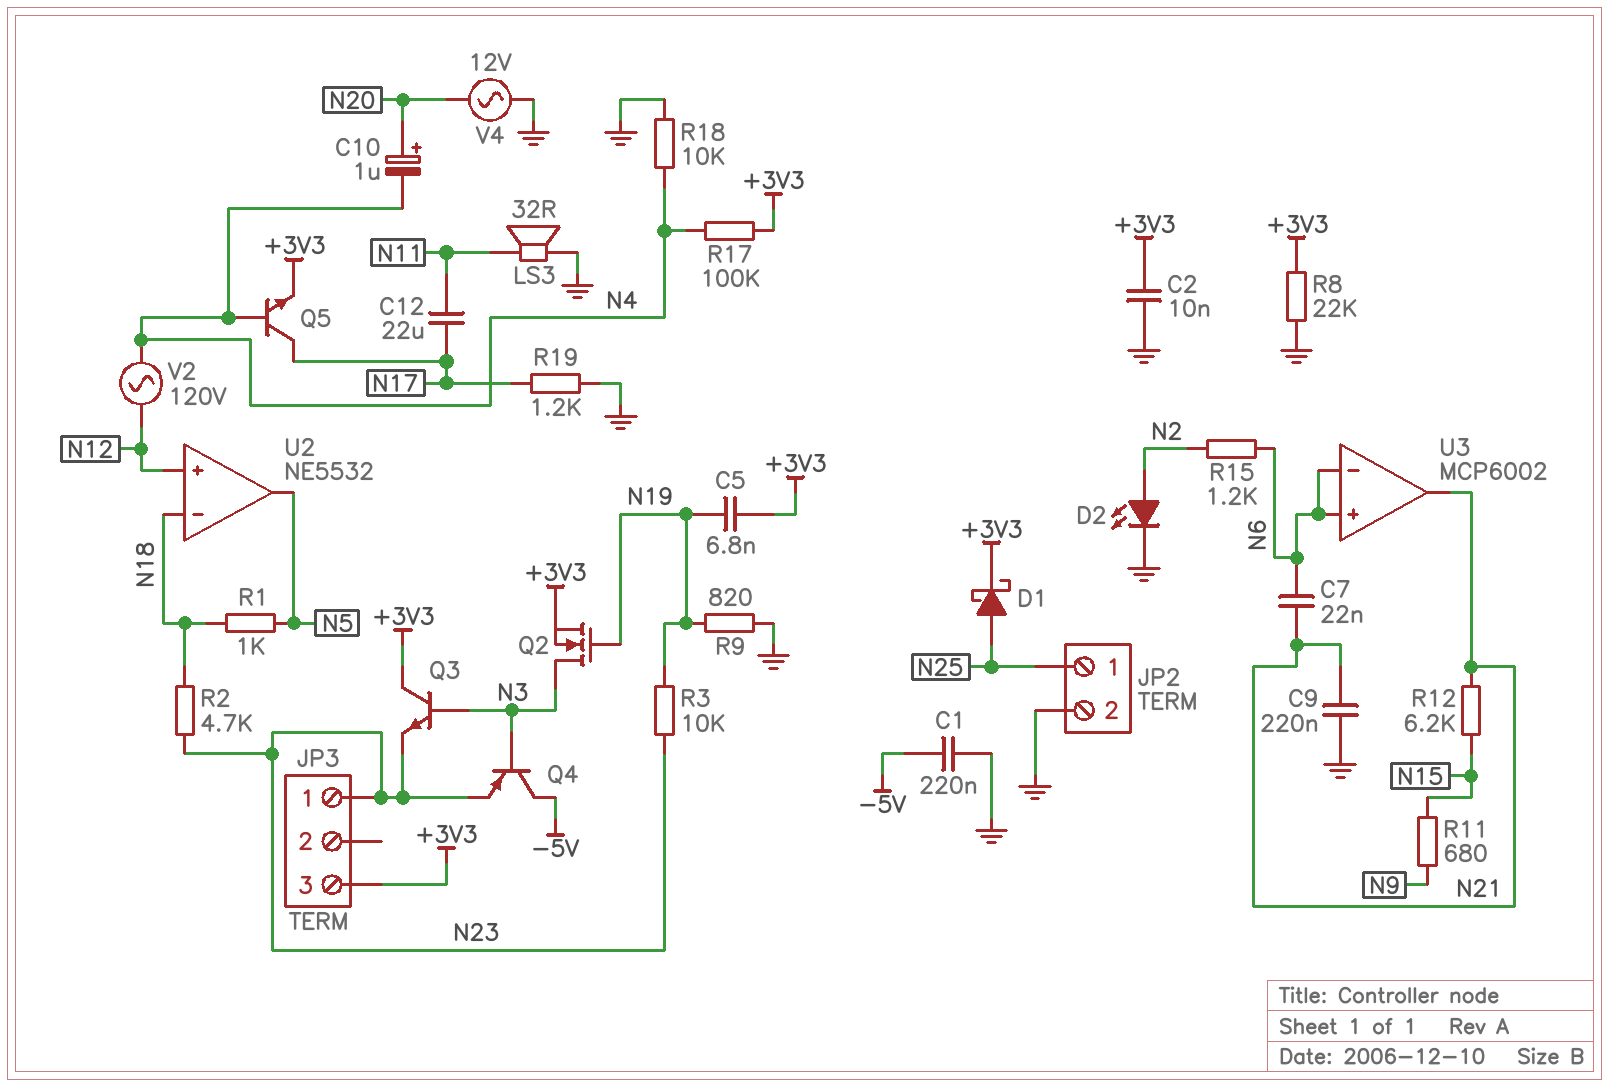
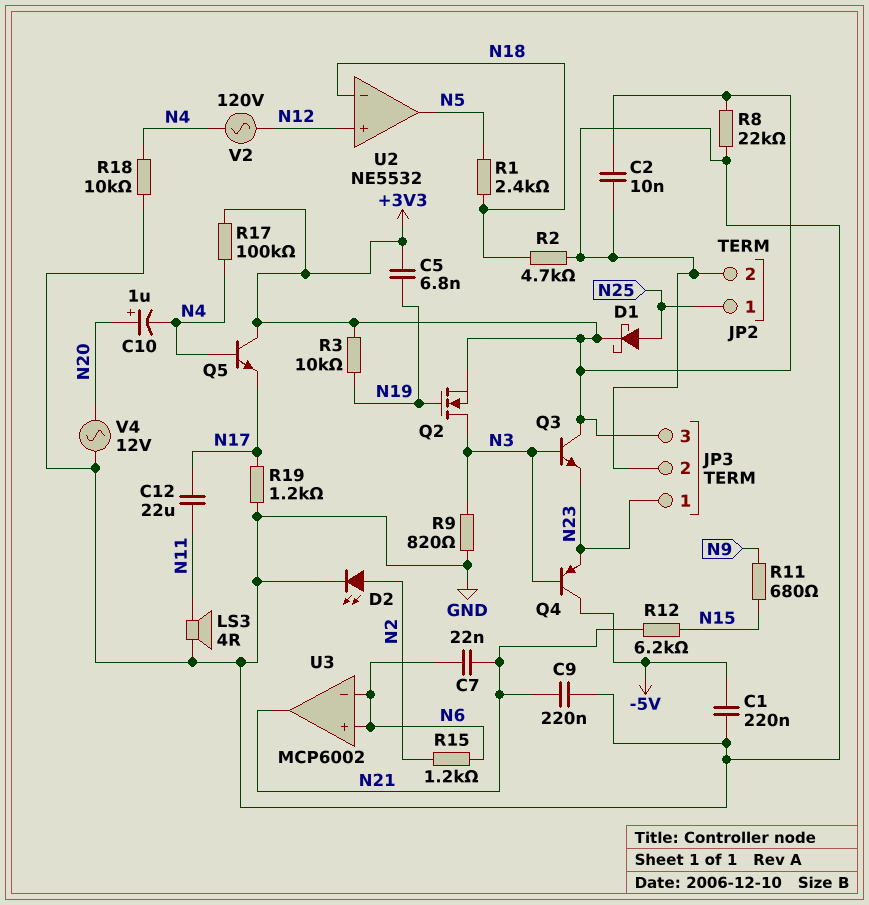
JP3 pin 2: none -> GND
LS3: speaker 32R (GND, N11) -> speaker 4R (GND, N11)
Q5: NPN (B N4, C N17, E +3V3) -> NPN (B N4, C +3V3, E N17)
R1: 1k (N5, N18) -> 2.4k (N5, N18)
R2: 4.7k (N18, N23) -> 4.7k (GND, N18)
R3: 10k (N19, N23) -> 10k (+3V3, N19)
R9: 820 (GND, N19) -> 820 (GND, N3)

